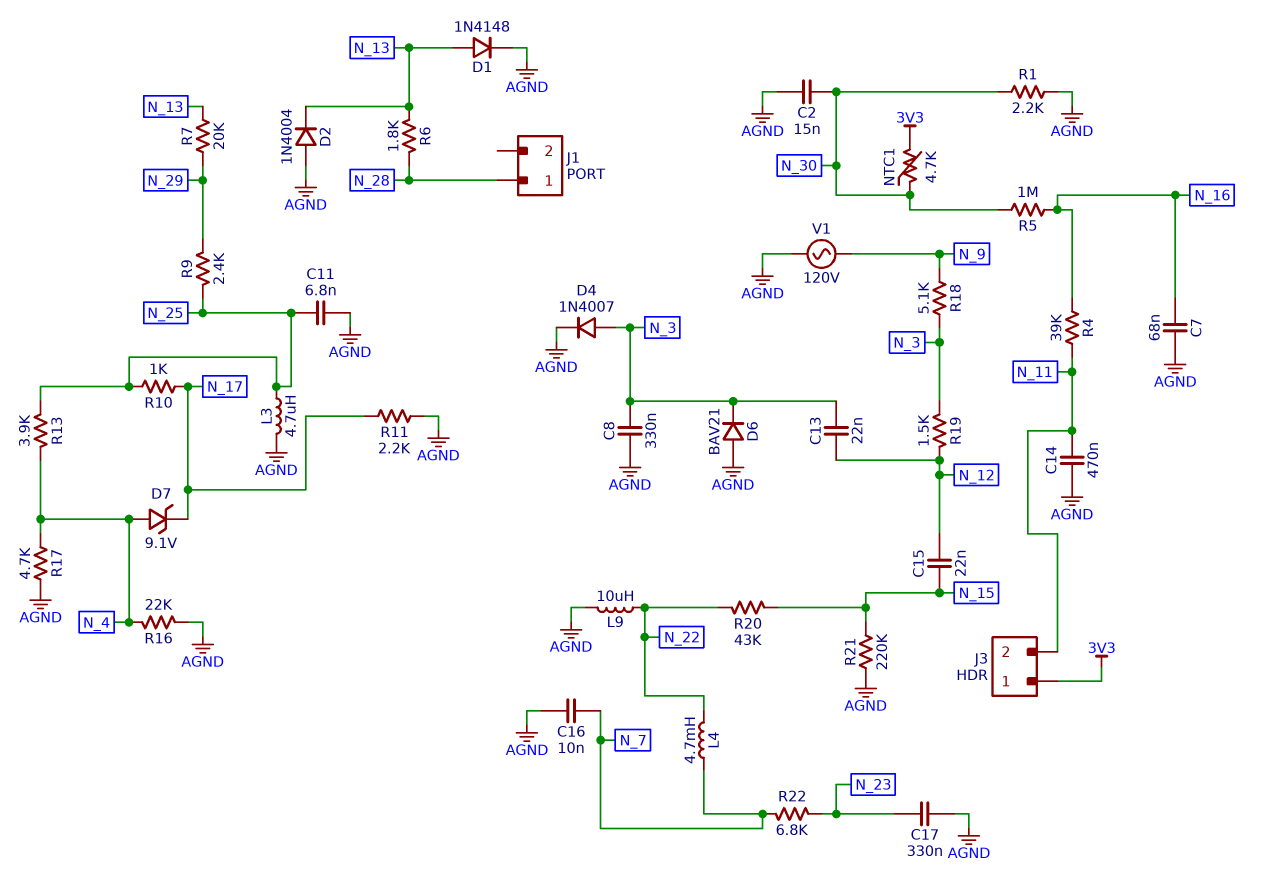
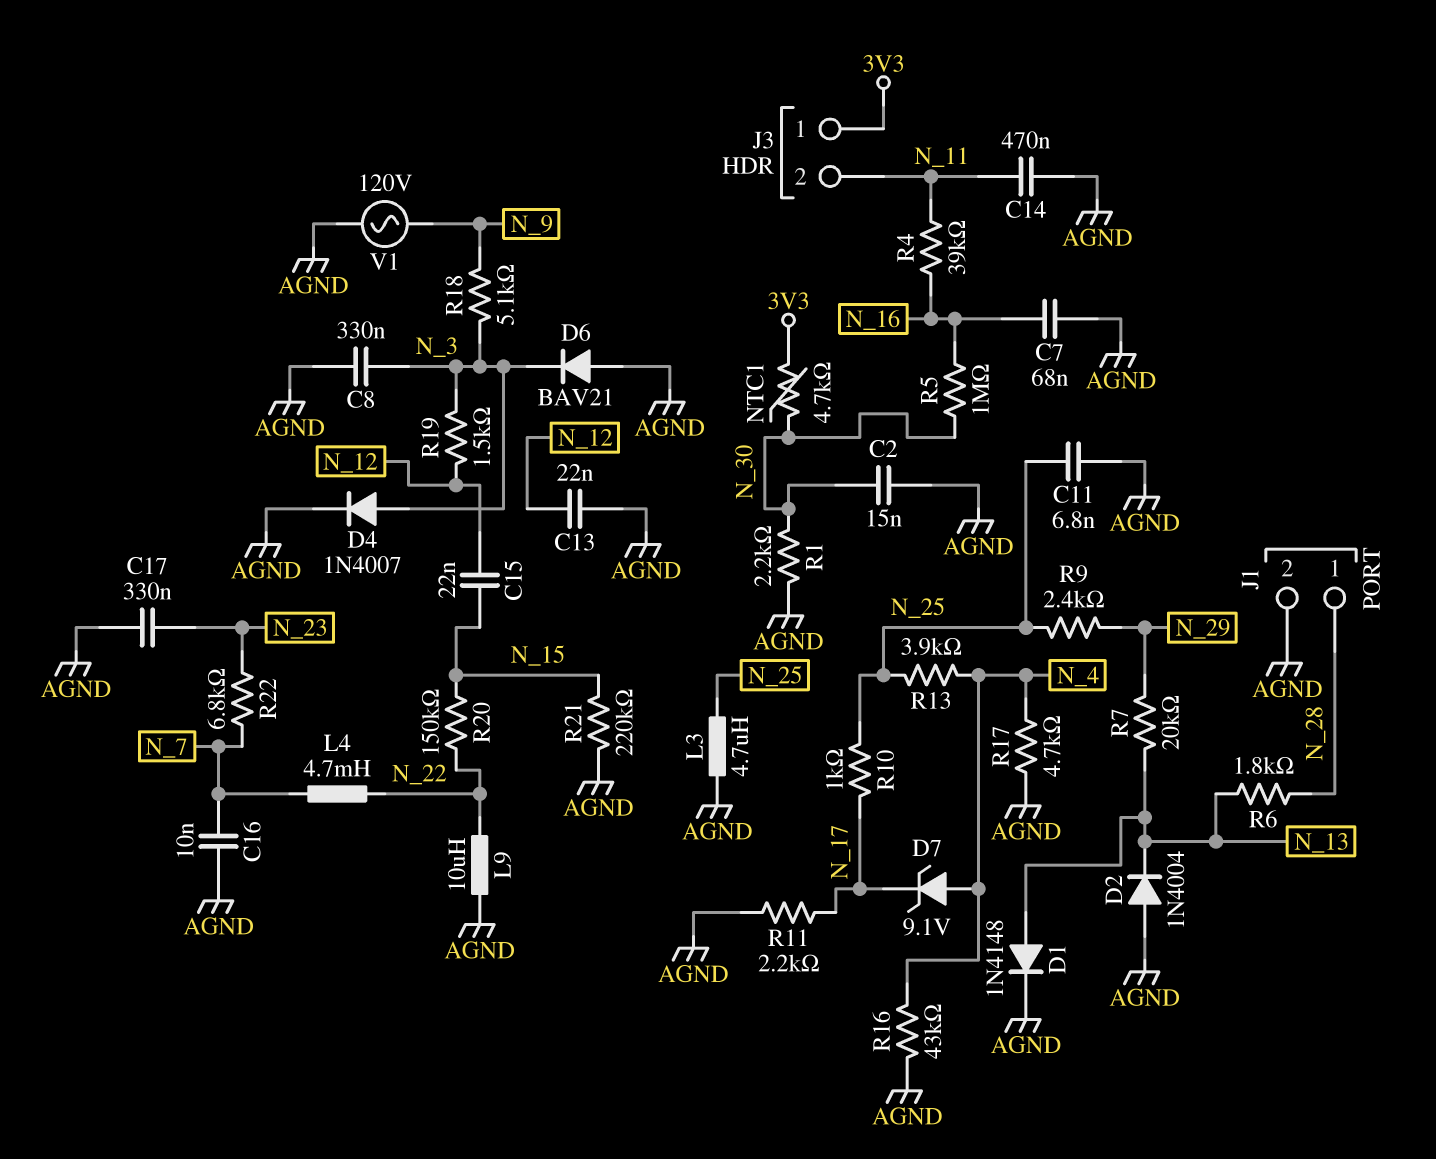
C13: 22nF (N_3, N_12) -> 22nF (AGND, N_12)
J1 pin 2: none -> AGND
R16: 22k (AGND, N_4) -> 43k (AGND, N_4)
R20: 43k (N_15, N_22) -> 150k (N_15, N_22)

